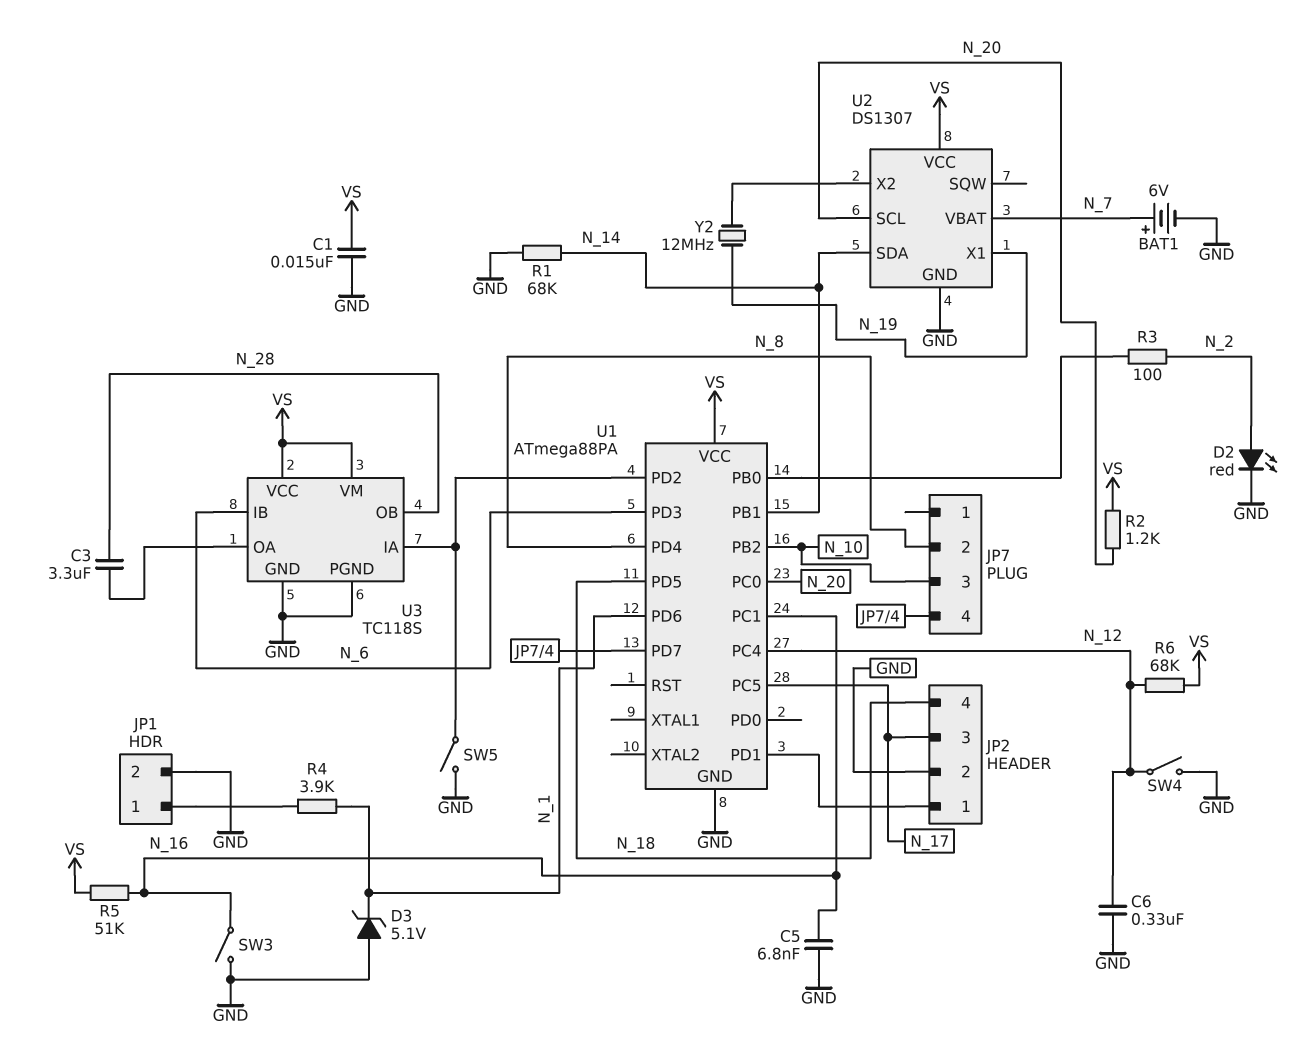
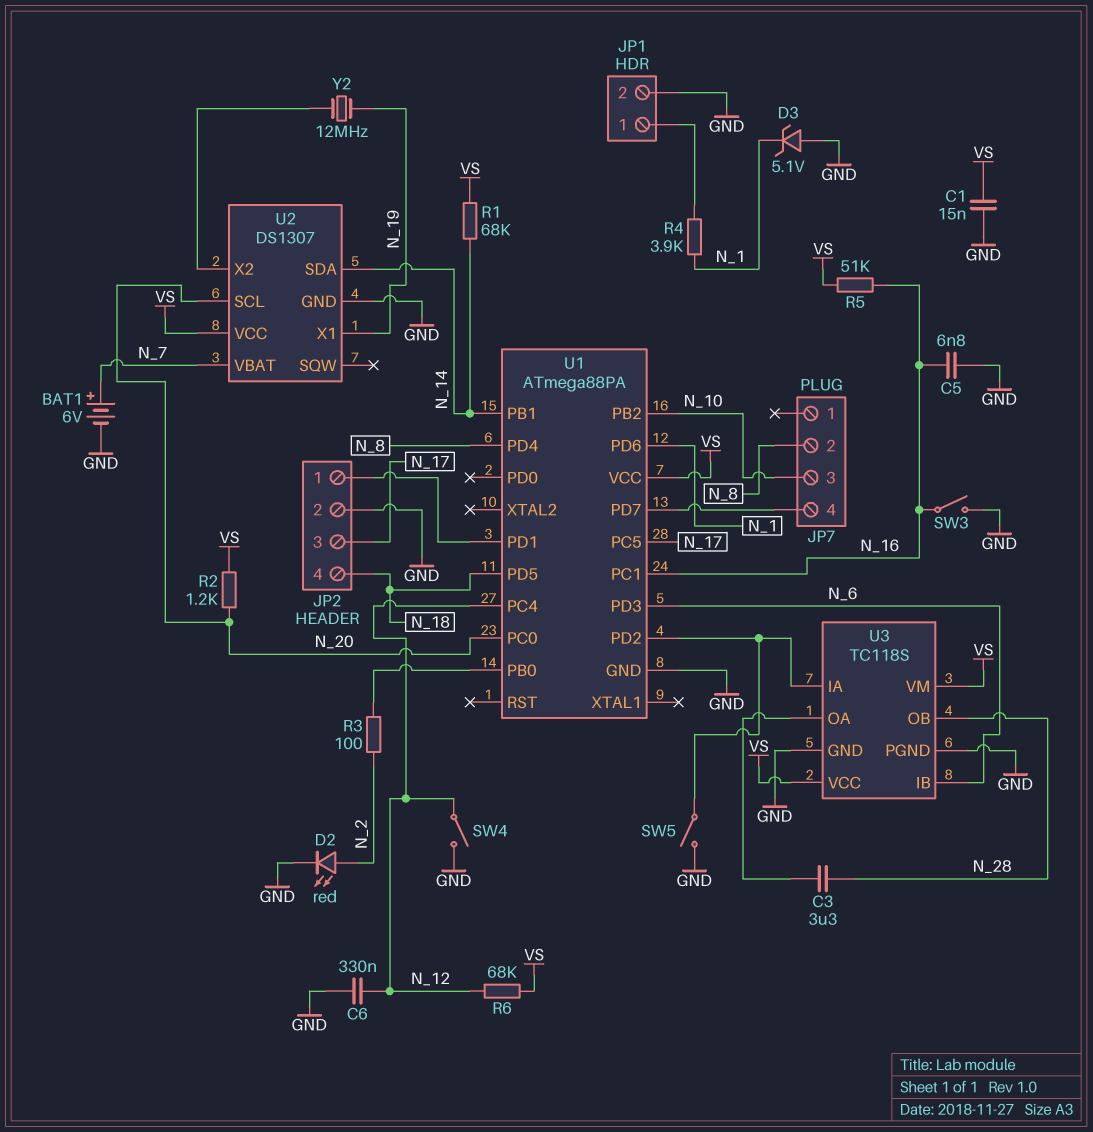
R1: 68k (GND, N_14) -> 68k (N_14, VS)

